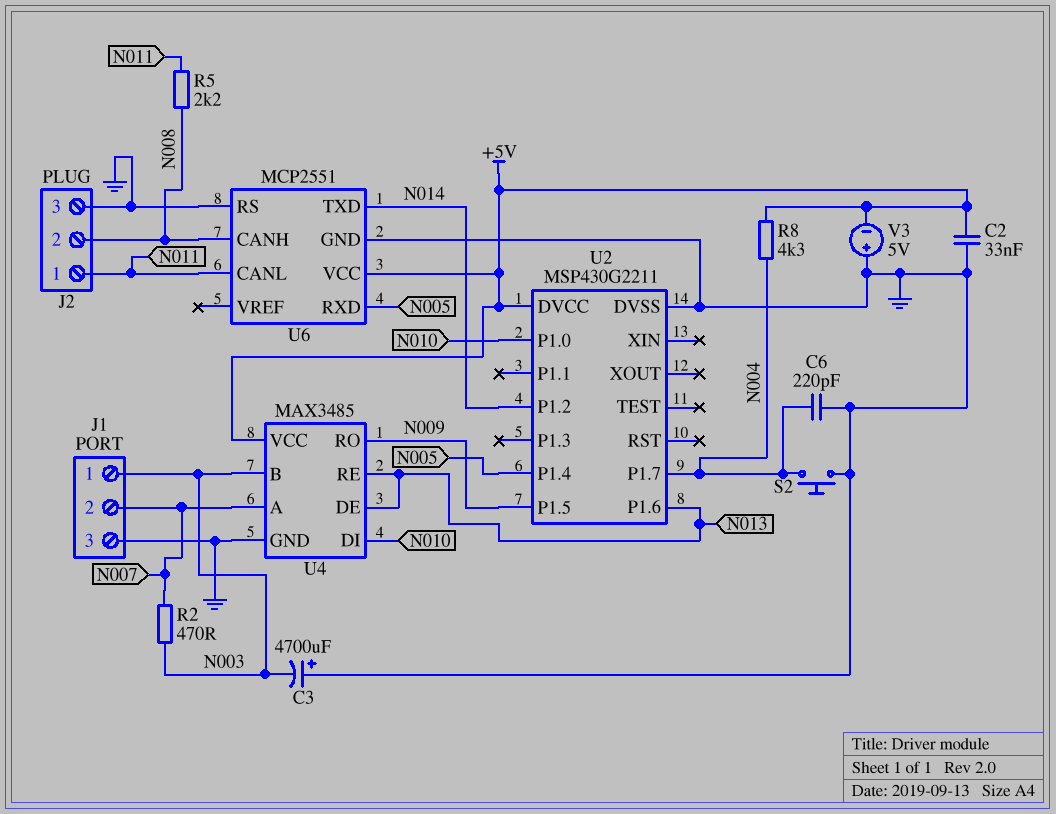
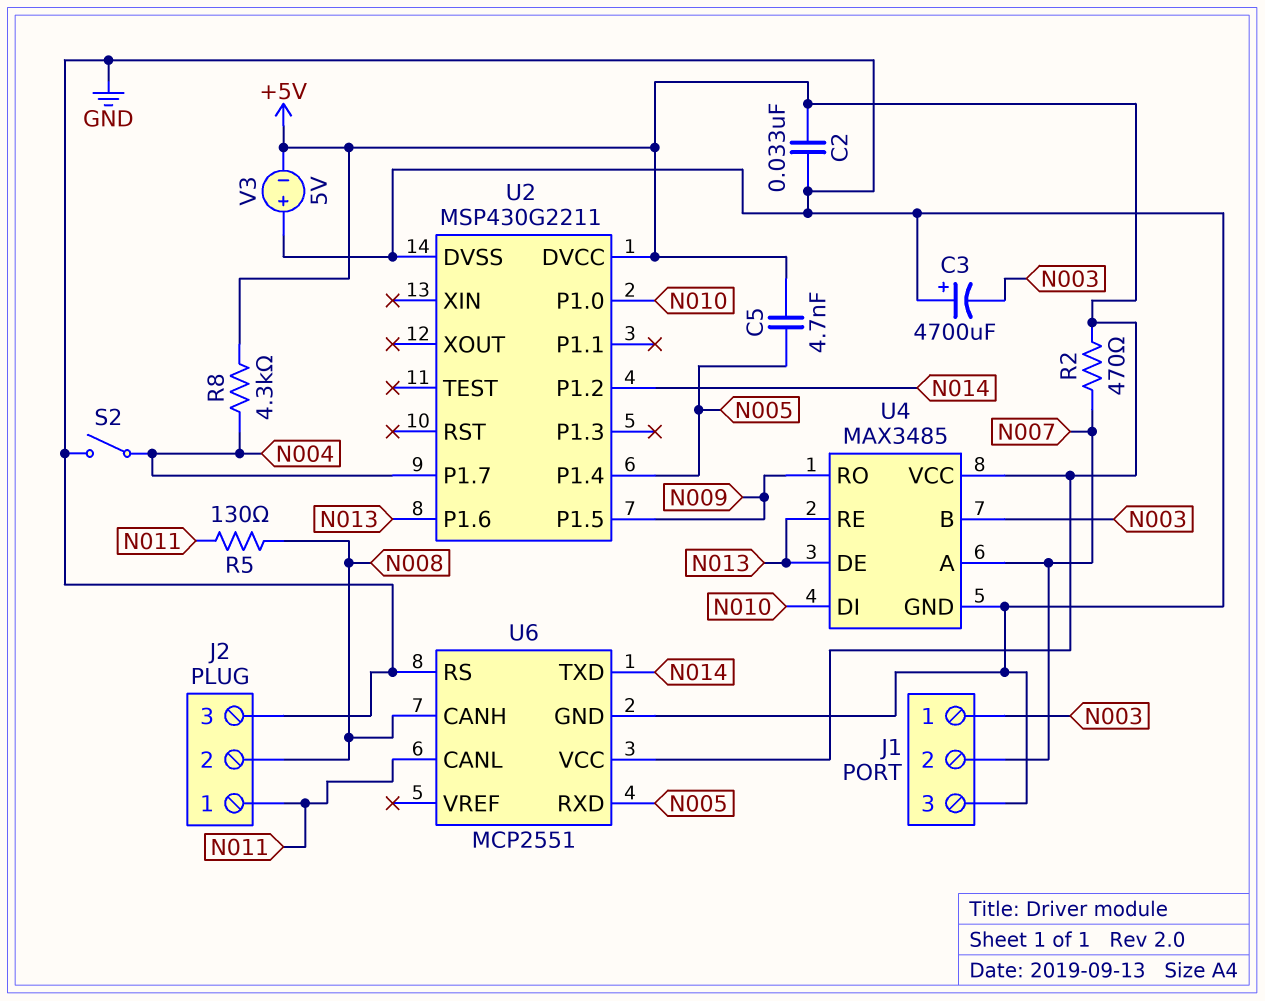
C5: none -> 4.7nF (+5V, N005)
C6: 220pF (GND, N004) -> none
R2: 470 (N003, N007) -> 470 (+5V, N007)
R5: 2.2k (N008, N011) -> 130 (N008, N011)
S2: button (GND, N004) -> switch (GND, N004)

